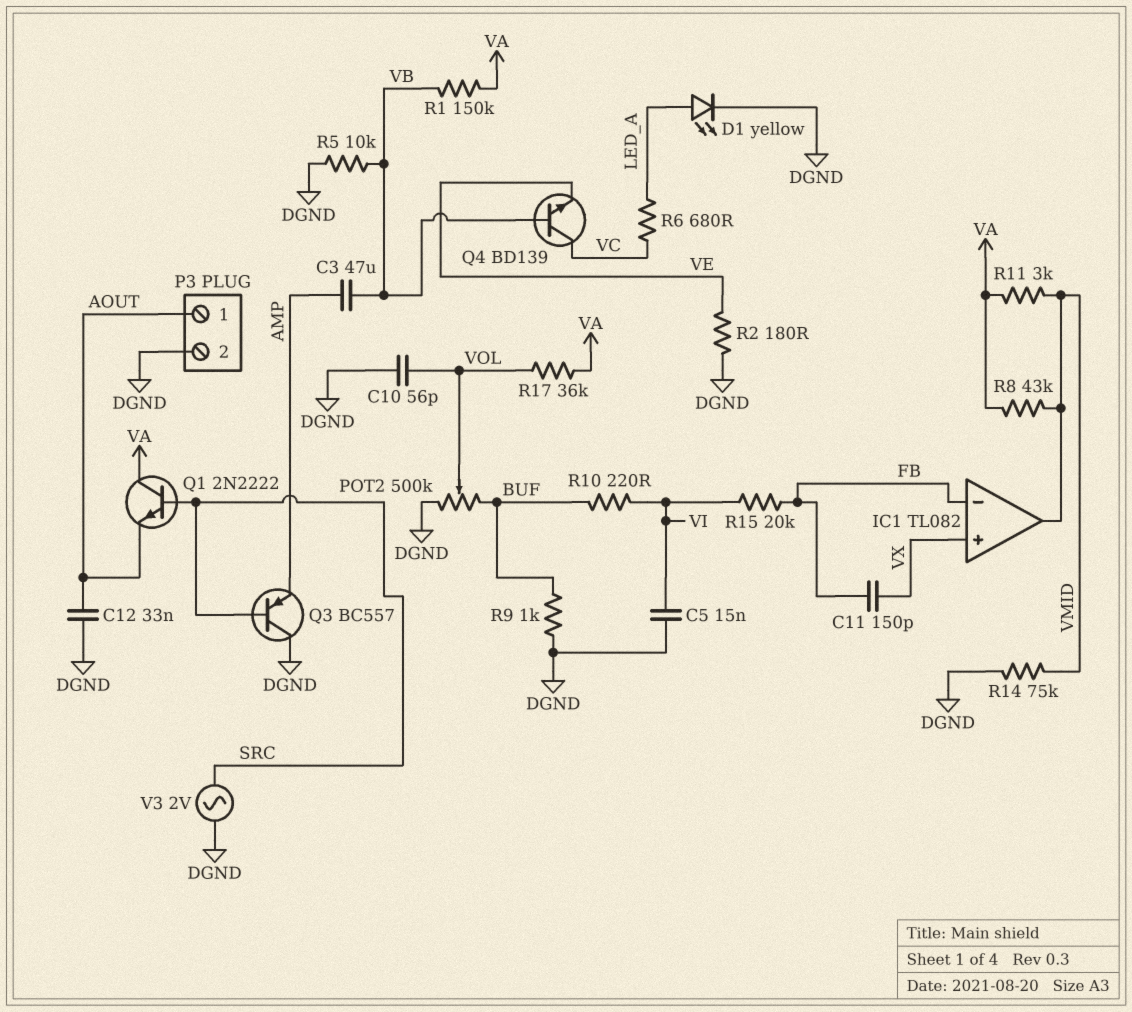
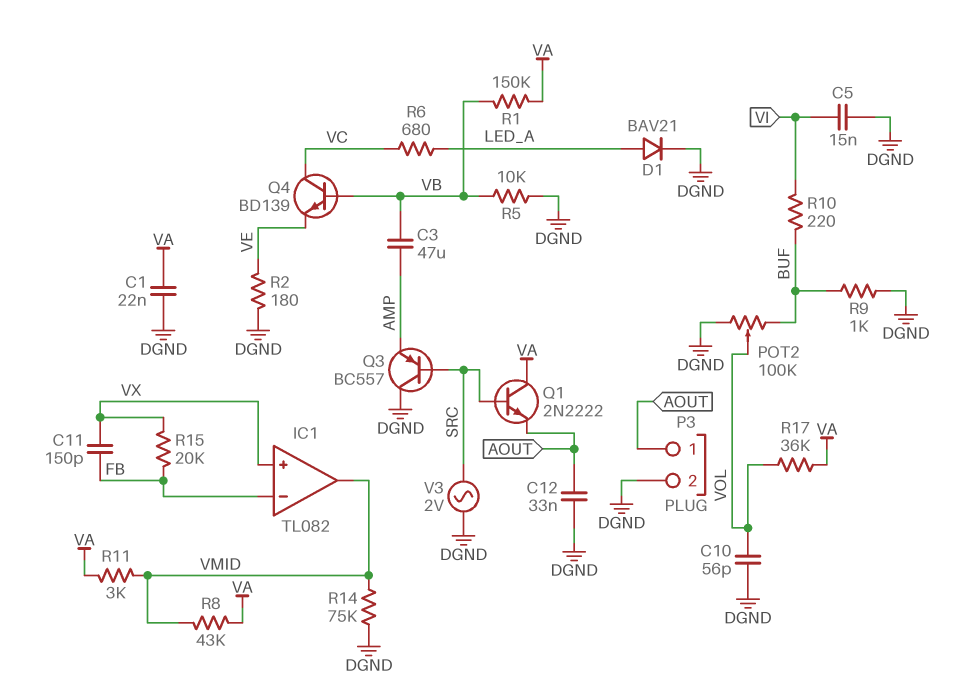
C1: none -> 22nF (DGND, VA)
D1: LED yellow (A LED_A, K DGND) -> diode BAV21 (A LED_A, K DGND)
POT2: 500k (BUF, DGND, wiper VOL) -> 100k (BUF, DGND, wiper VOL)
R15: 20k (FB, VI) -> 20k (FB, VX)

